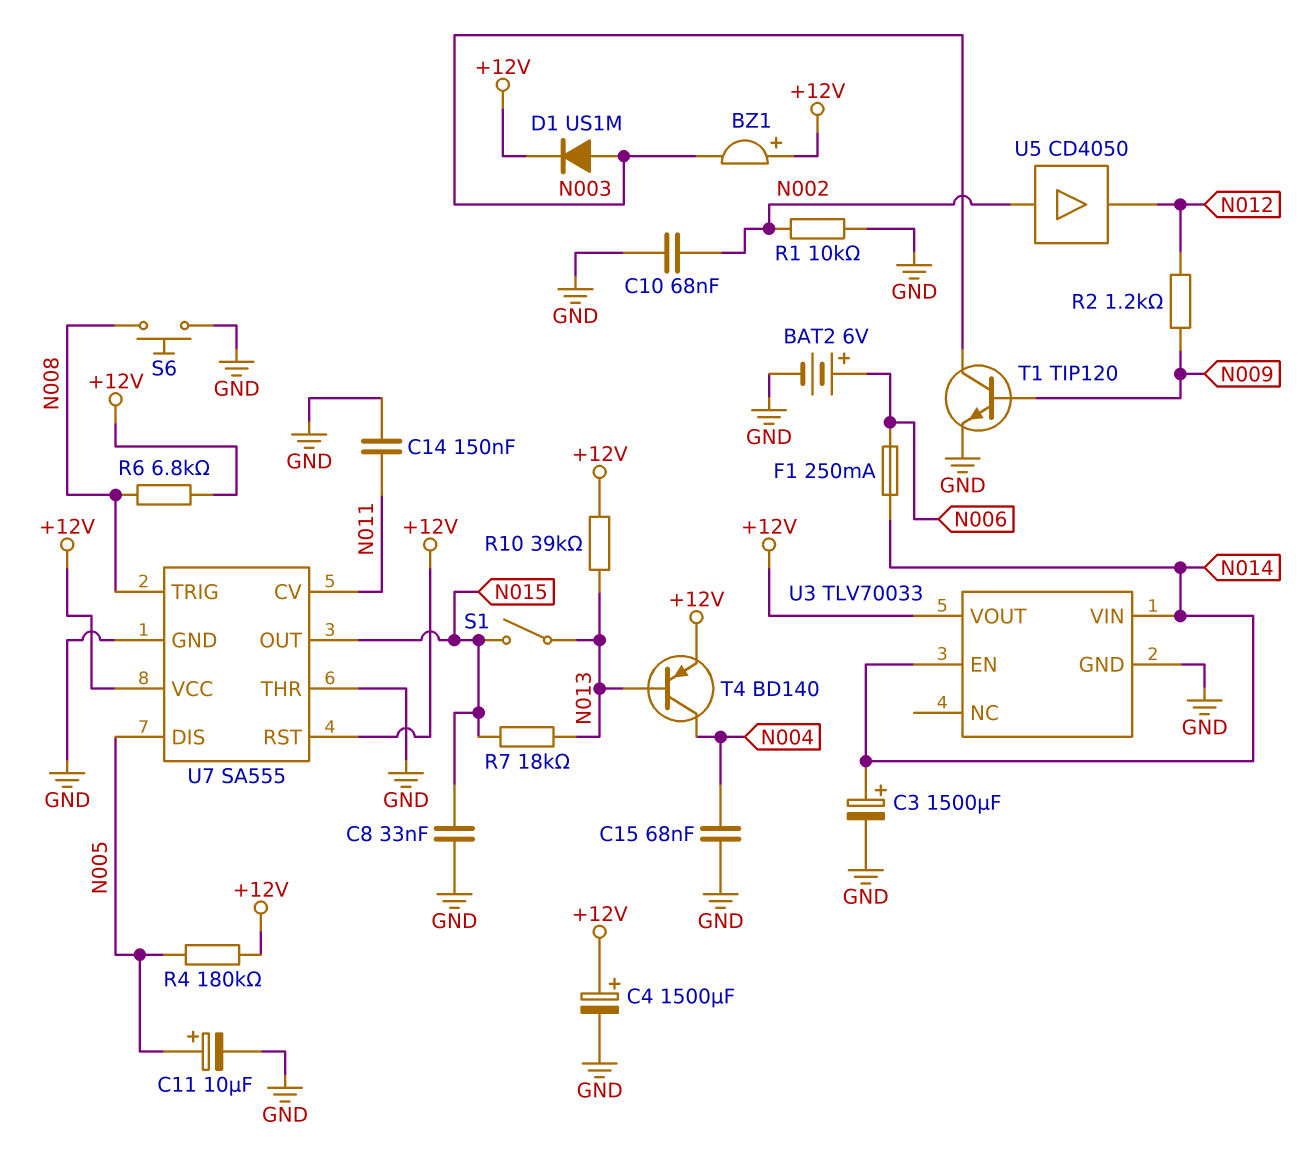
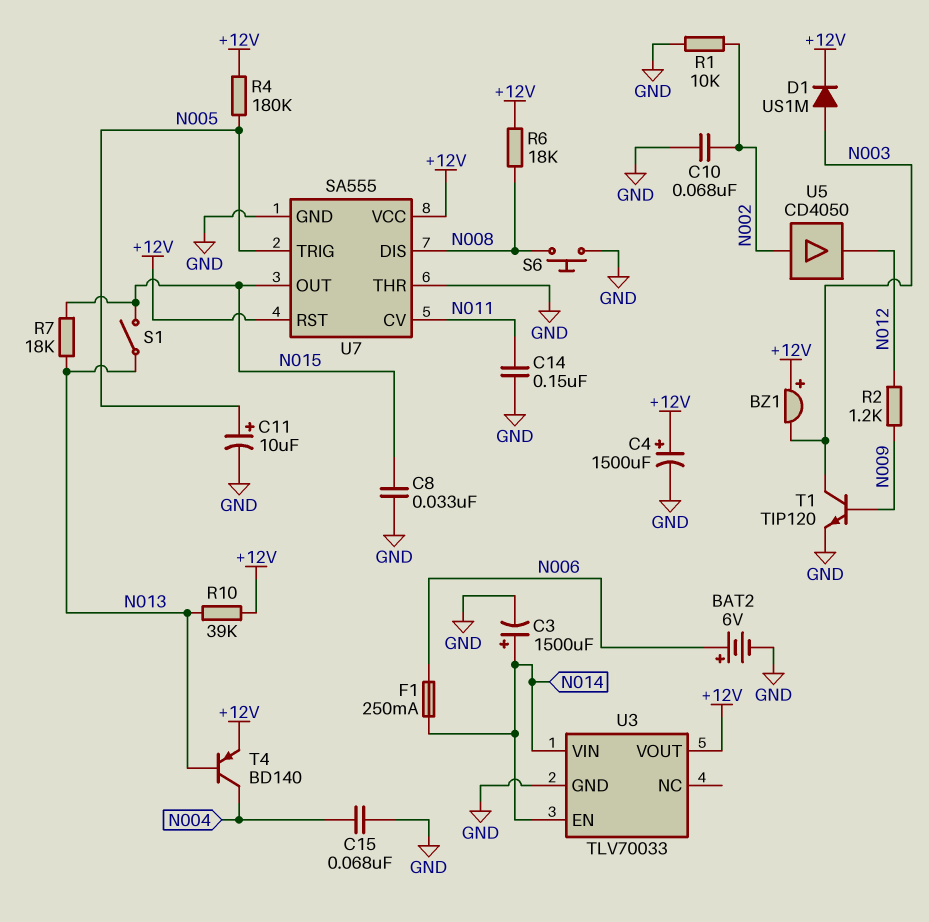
R6: 6.8k (+12V, N008) -> 18k (+12V, N008)
U7 pin DIS: N005 -> N008
U7 pin TRIG: N008 -> N005

